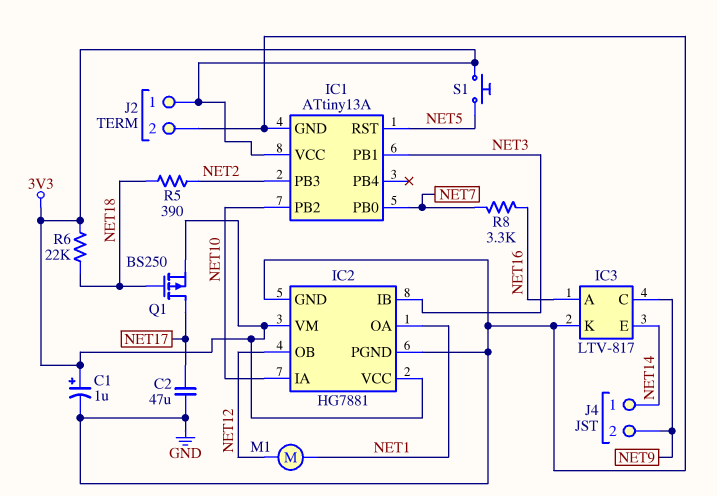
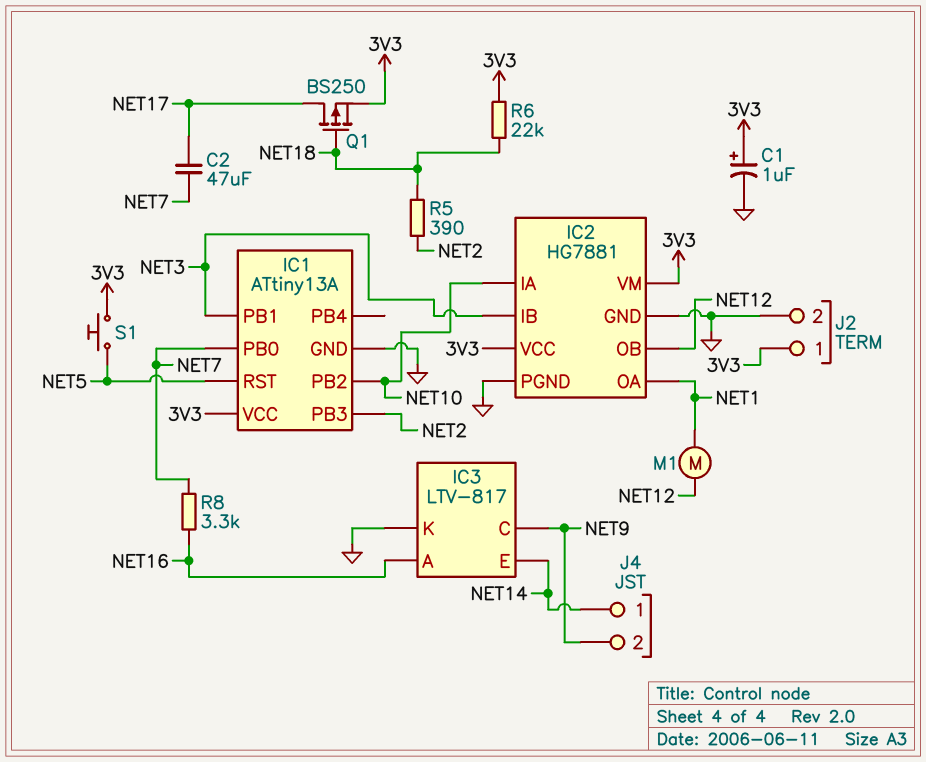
C2: 47uF (GND, NET17) -> 47uF (NET7, NET17)

